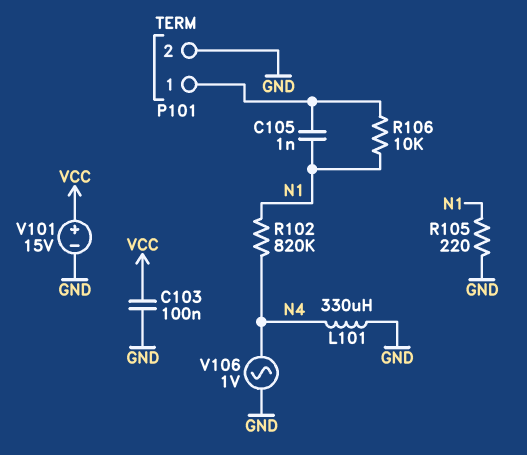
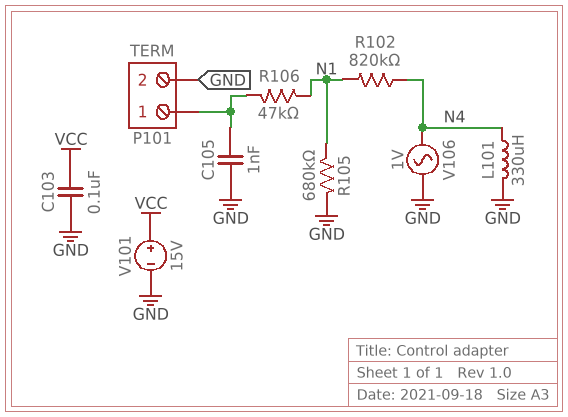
C105: 1nF (N1, P101/1) -> 1nF (GND, P101/1)
R105: 220 (GND, N1) -> 680k (GND, N1)
R106: 10k (N1, P101/1) -> 47k (N1, P101/1)

